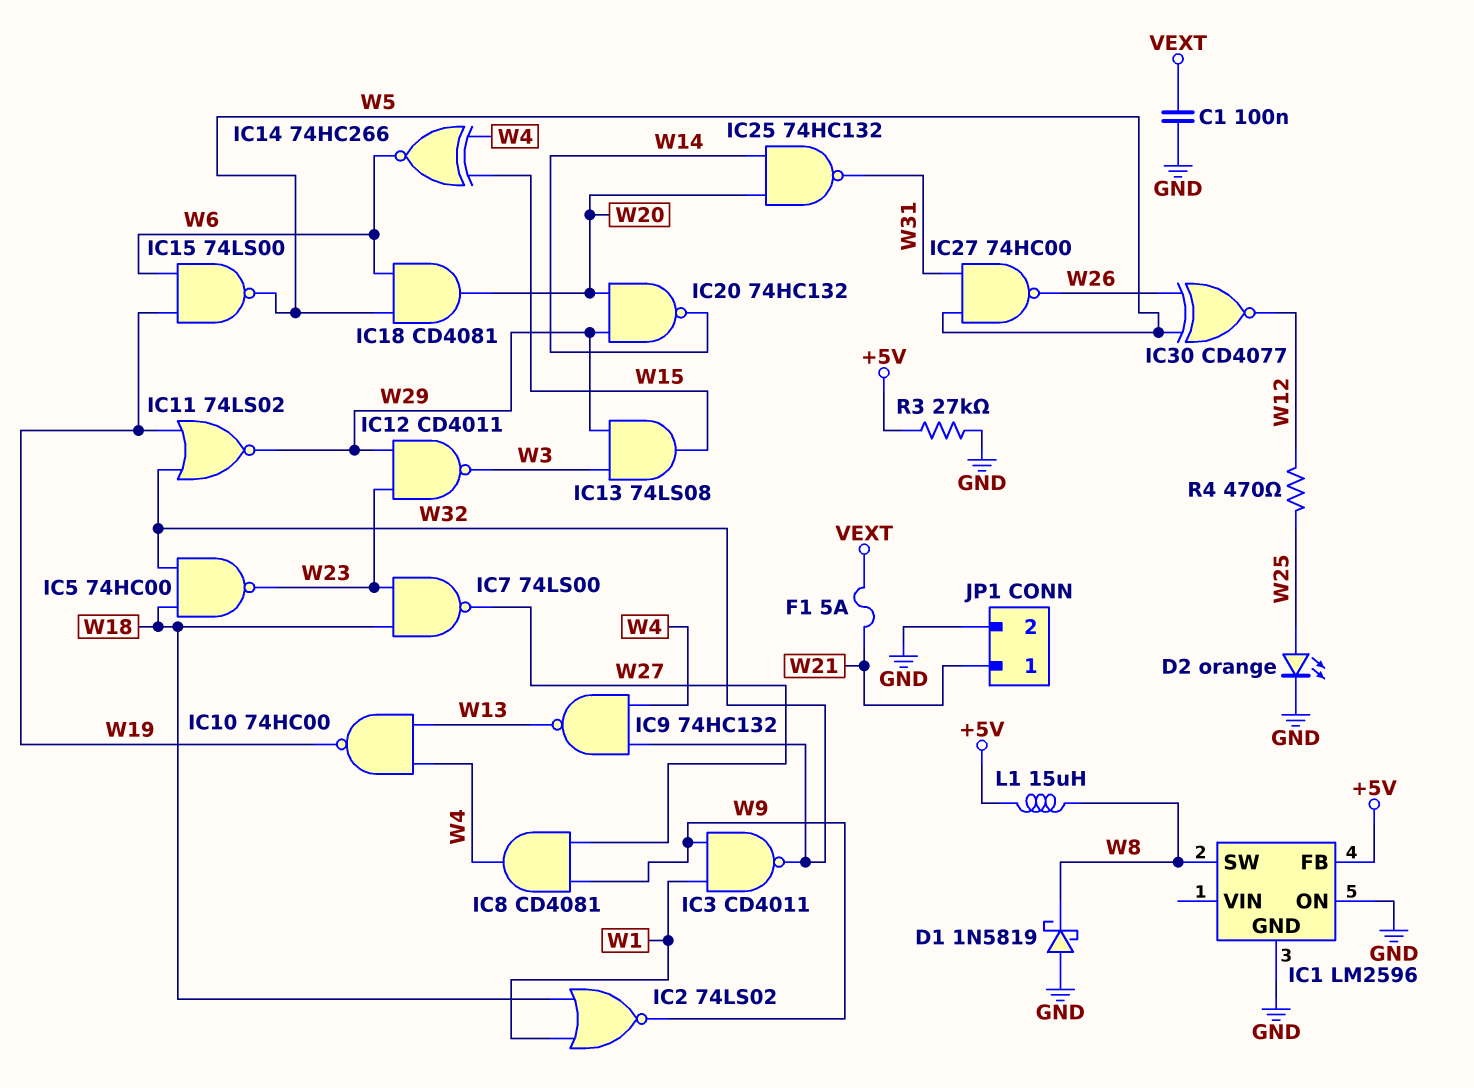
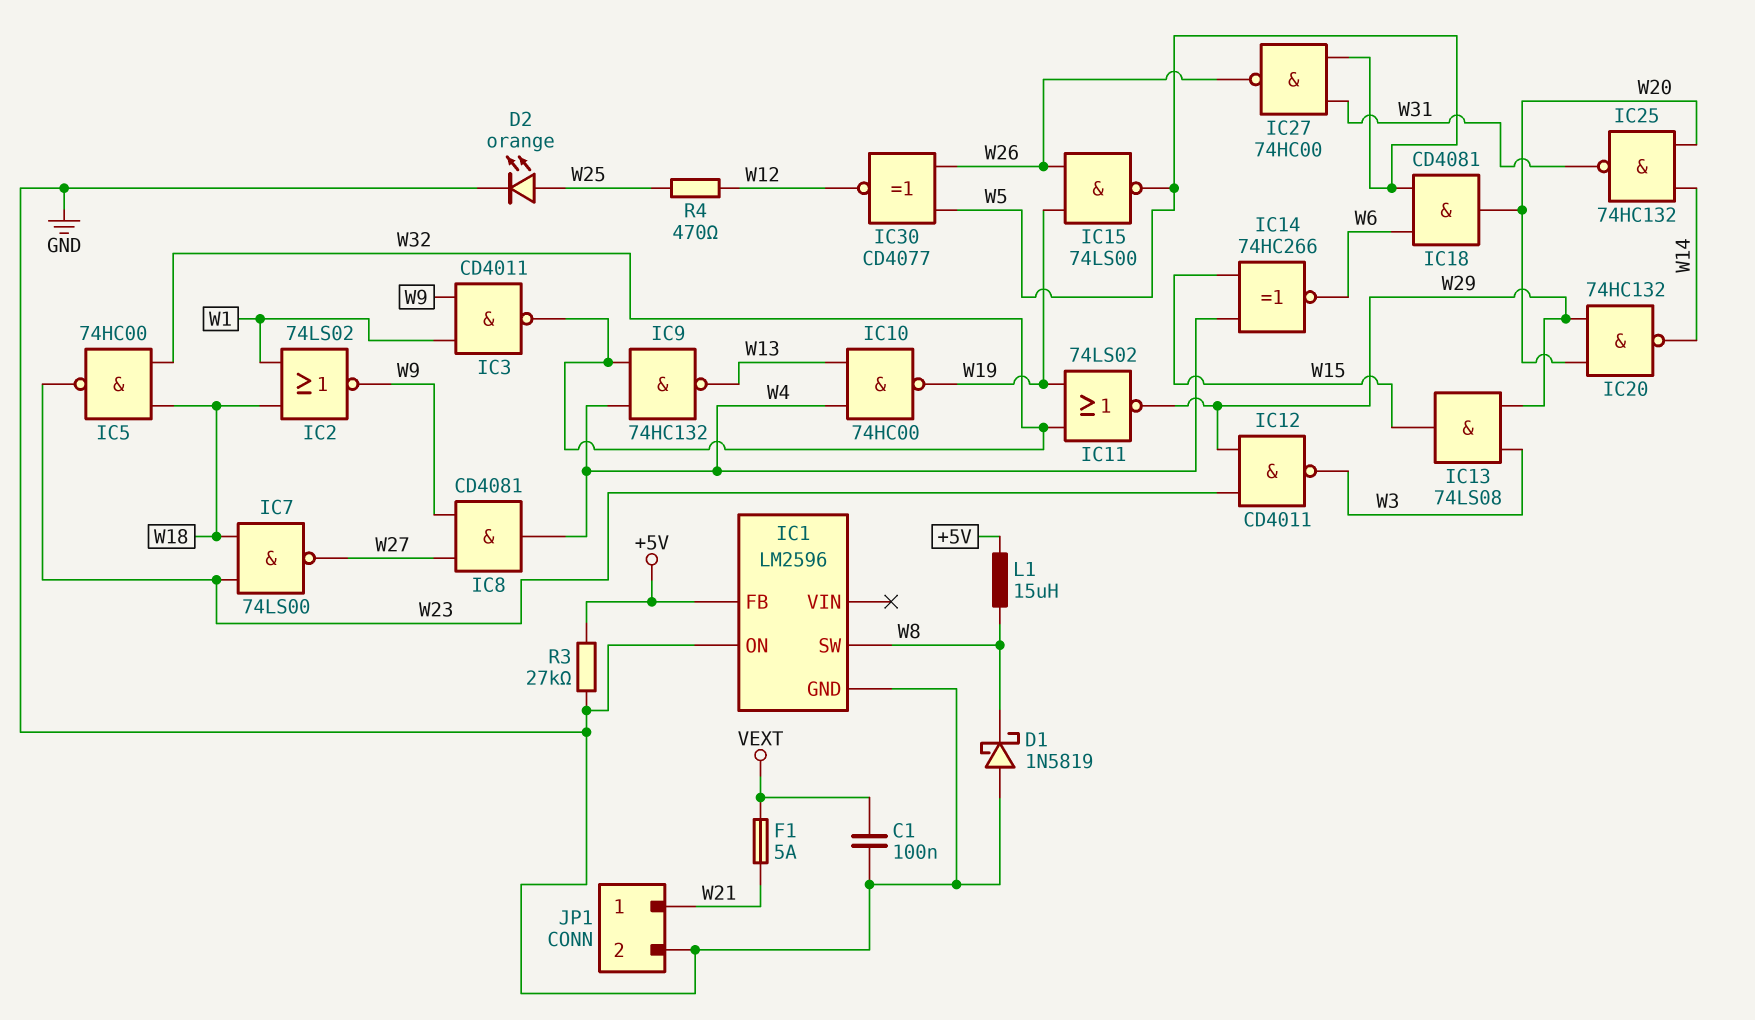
IC15: NAND 74LS00 (in W6, in W19, out W5) -> NAND 74LS00 (in W19, in W26, out W5)

